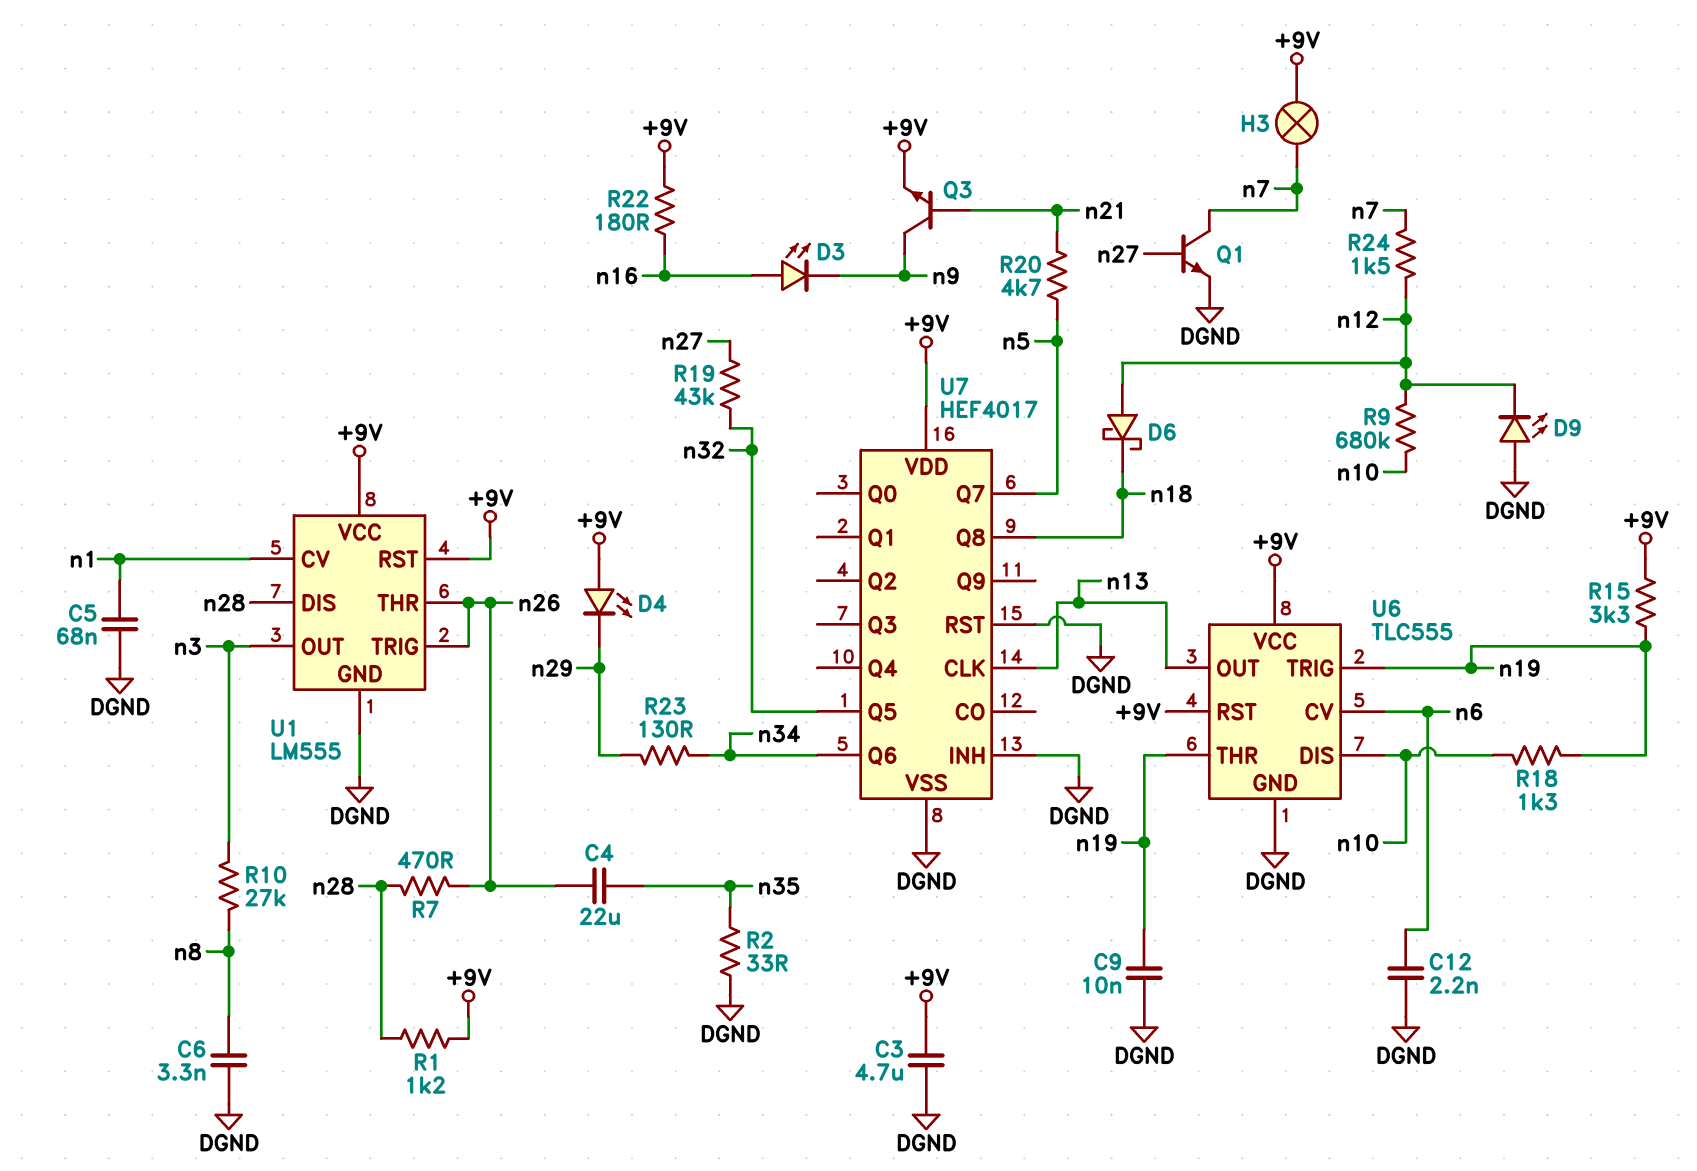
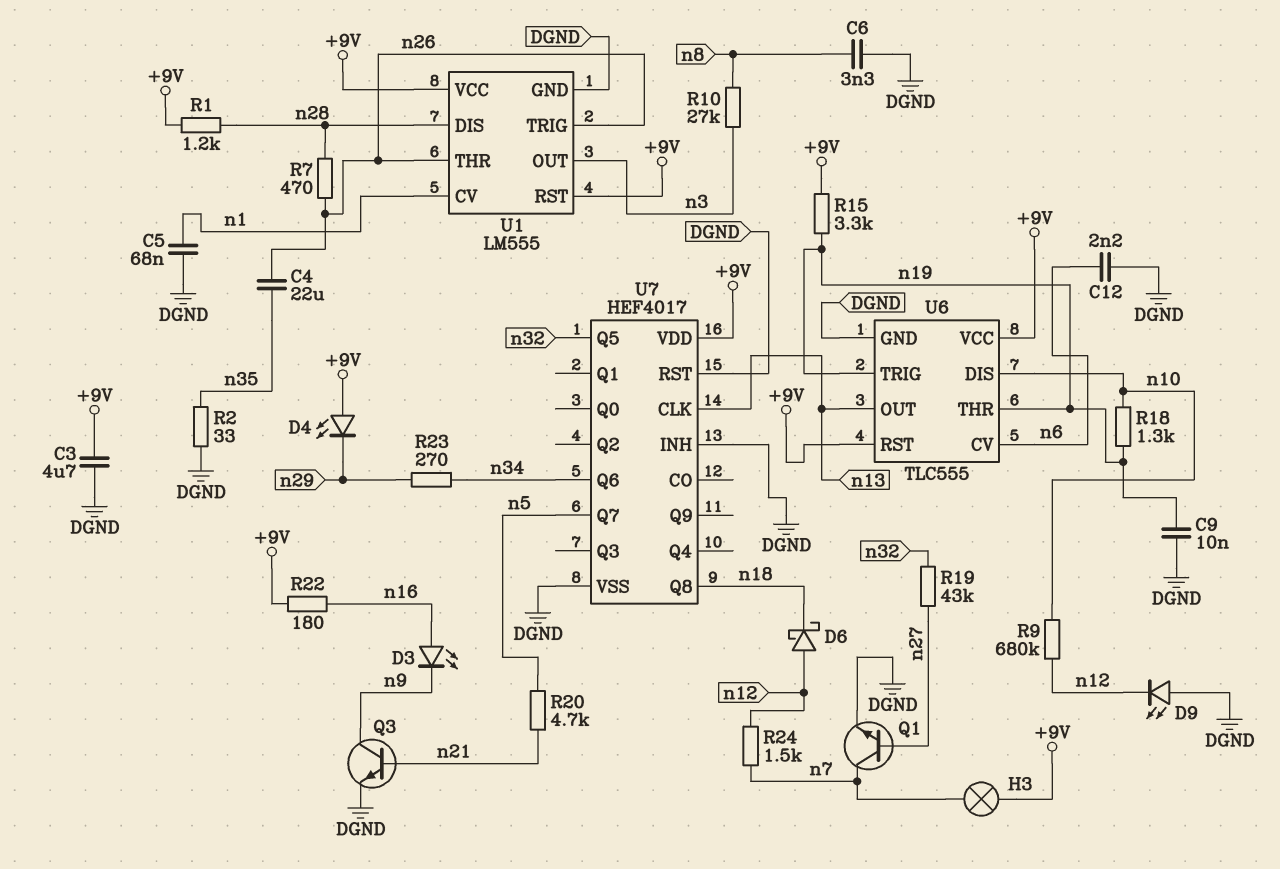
Q3: NPN (B n21, C n9, E +9V) -> NPN (B n21, C n9, E DGND)
R23: 130 (n29, n34) -> 270 (n29, n34)

